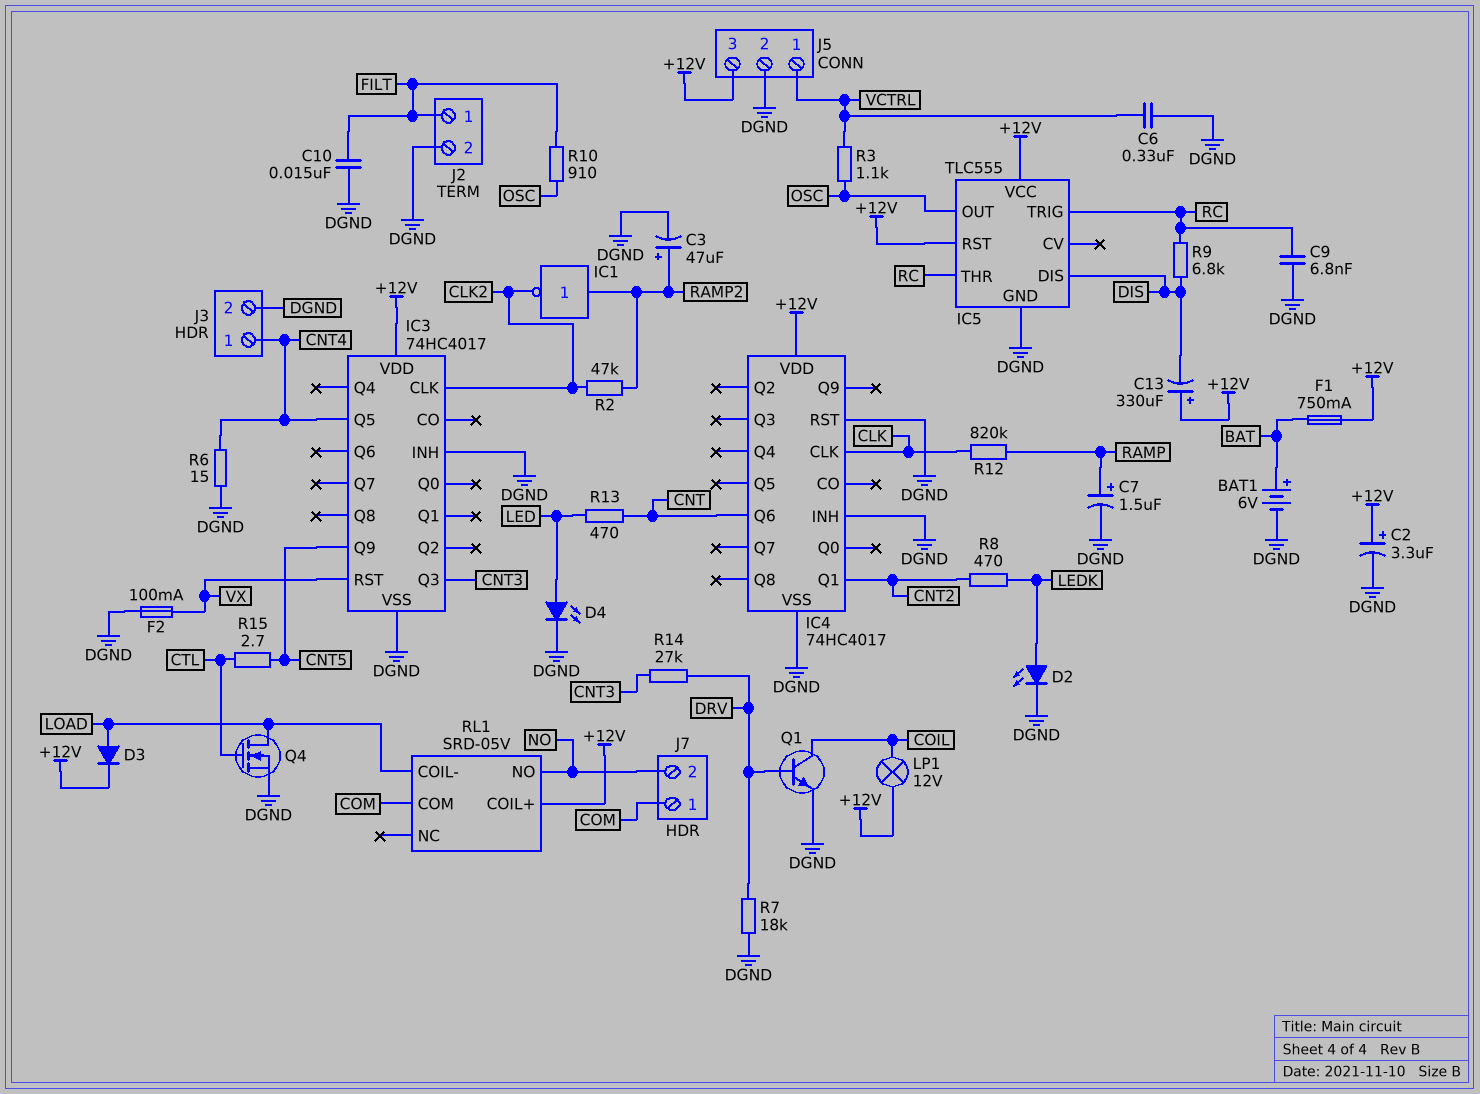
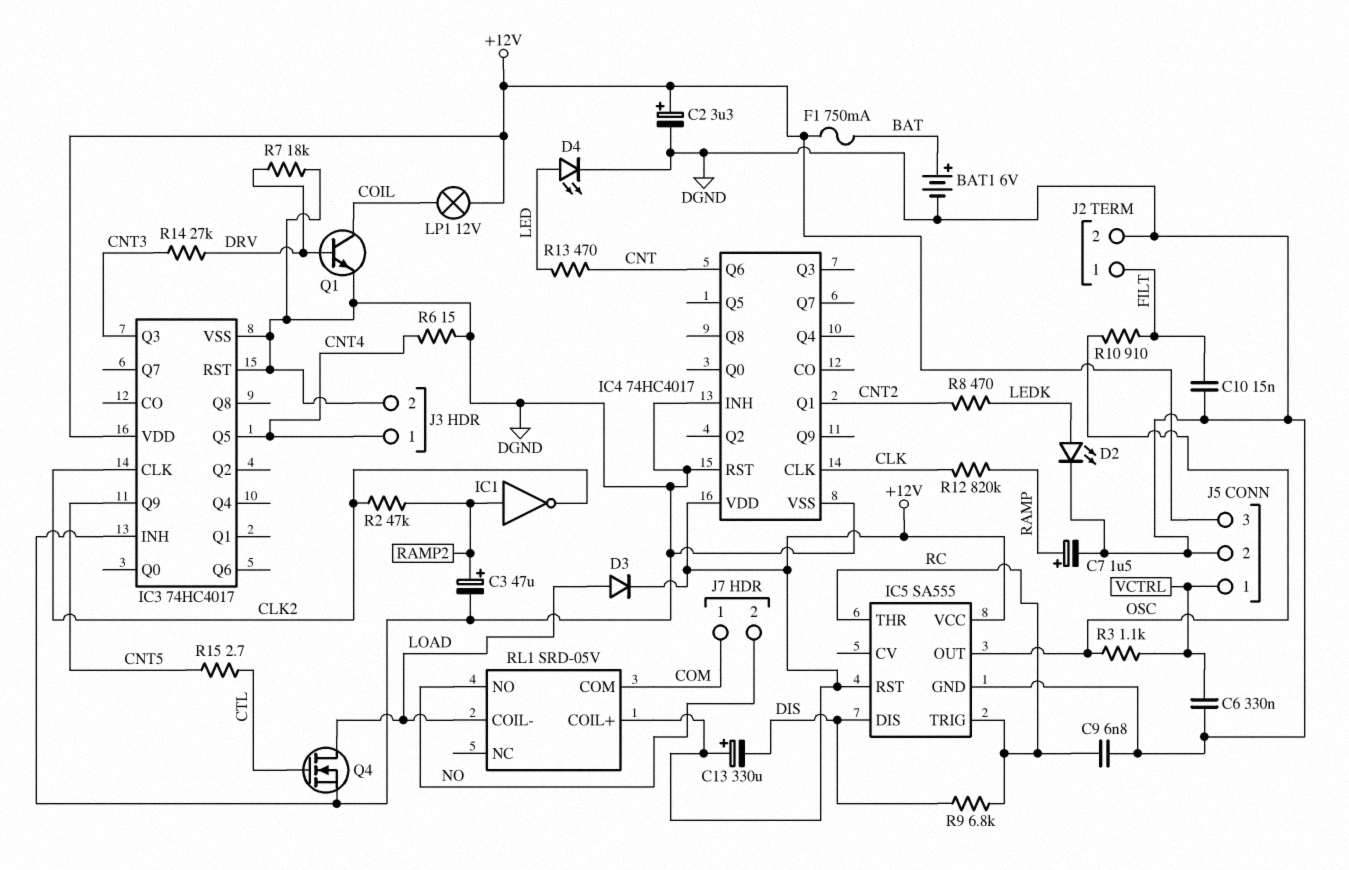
F2: 100mA (DGND, VX) -> none
IC3 pin RST: VX -> DGND
IC5: TLC555 -> SA555

